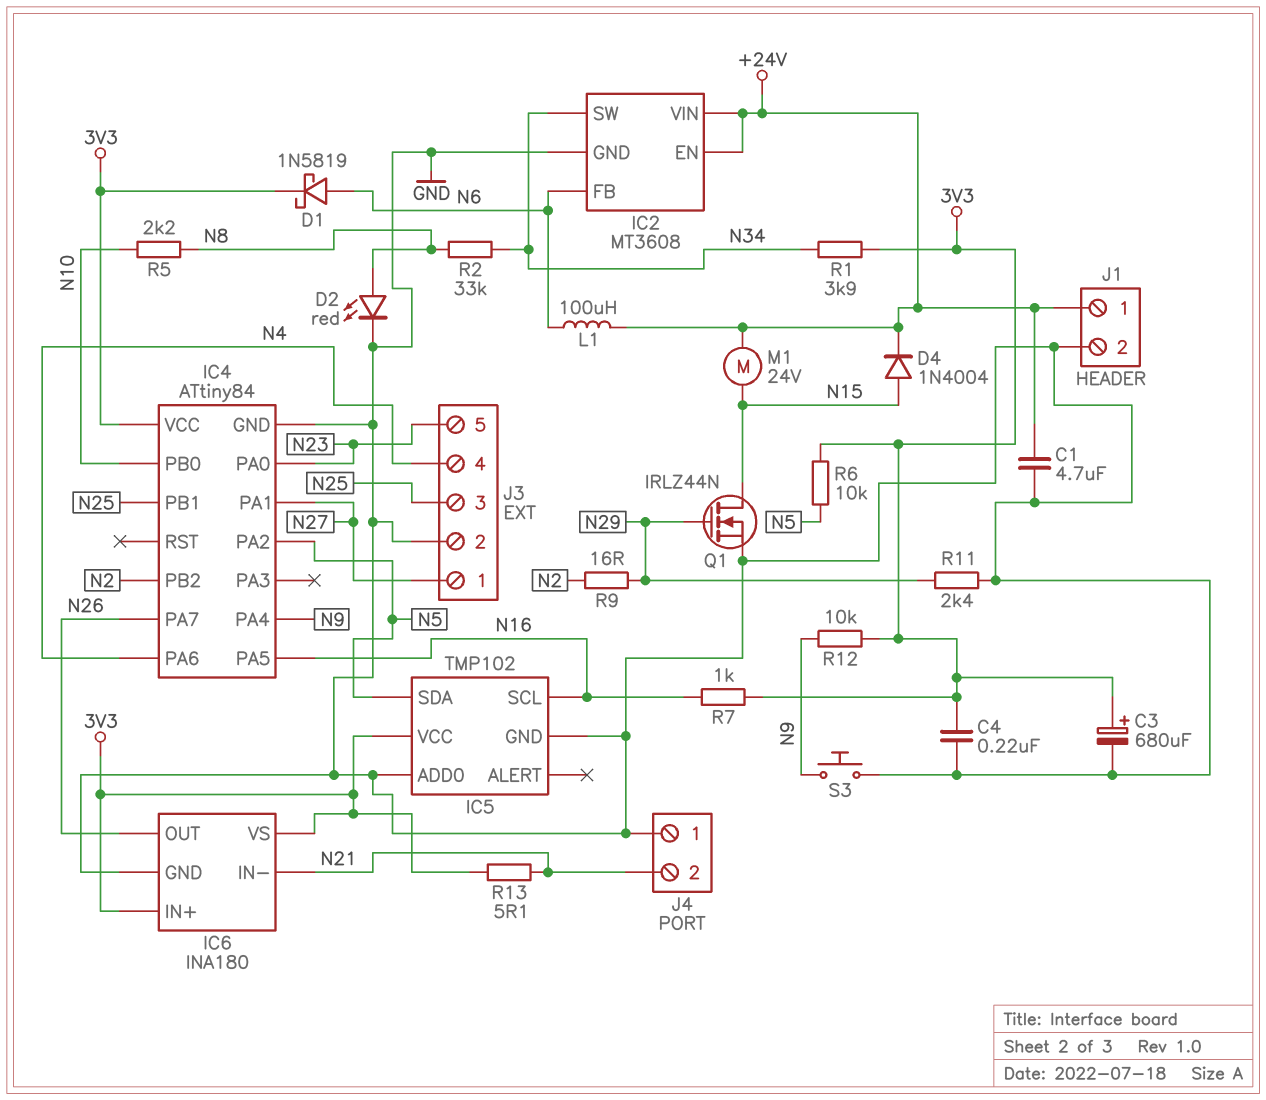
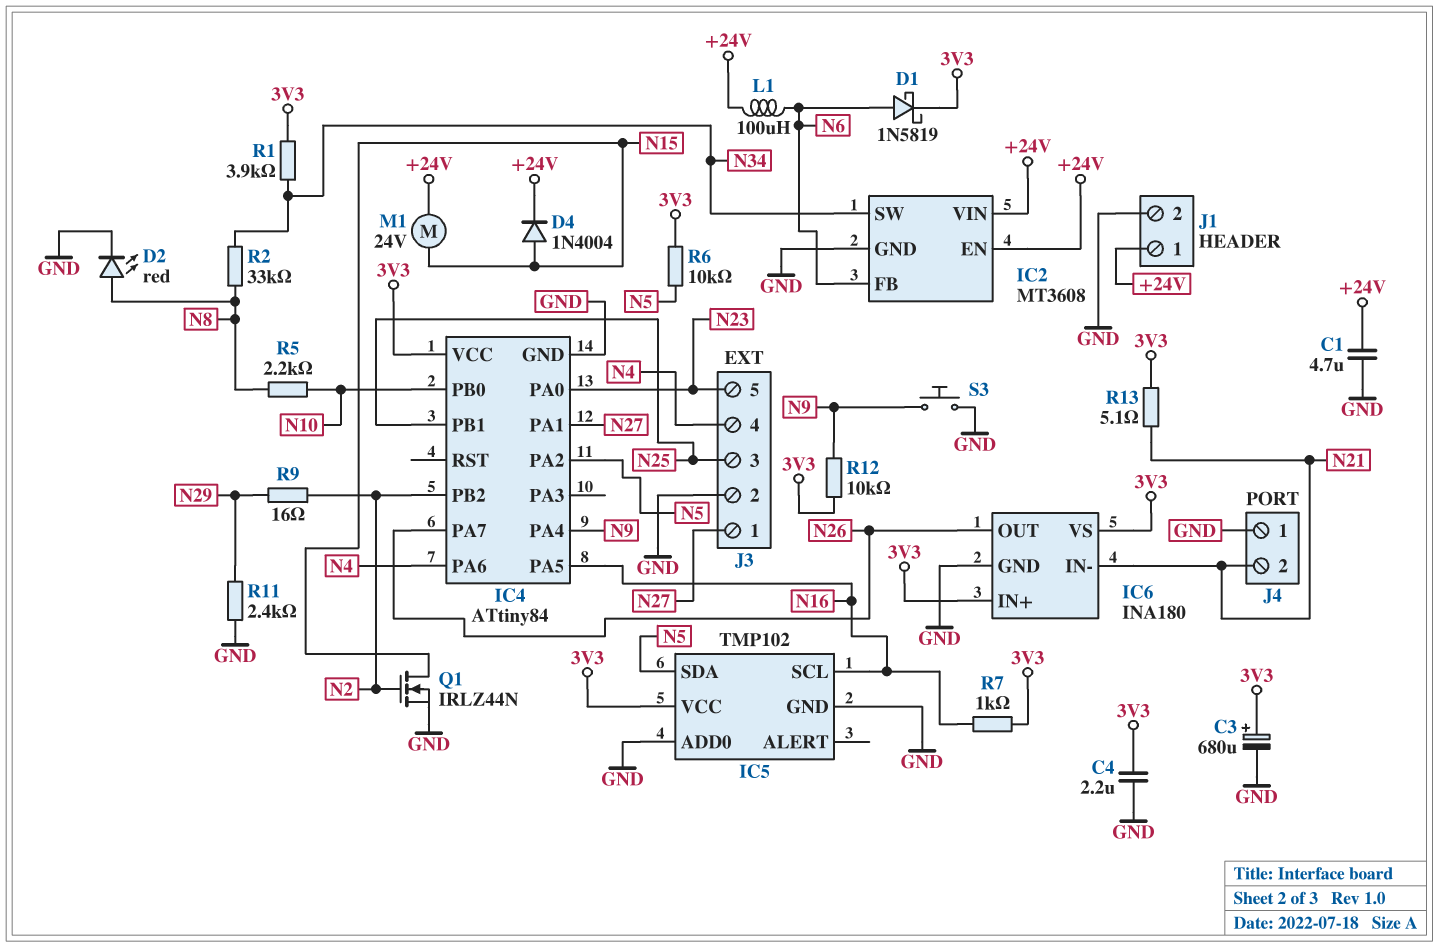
C4: 220nF (3V3, GND) -> 2.2uF (3V3, GND)
Q1: NMOS IRLZ44N (G N29, D N15, S GND) -> NMOS IRLZ44N (G N2, D N15, S GND)

